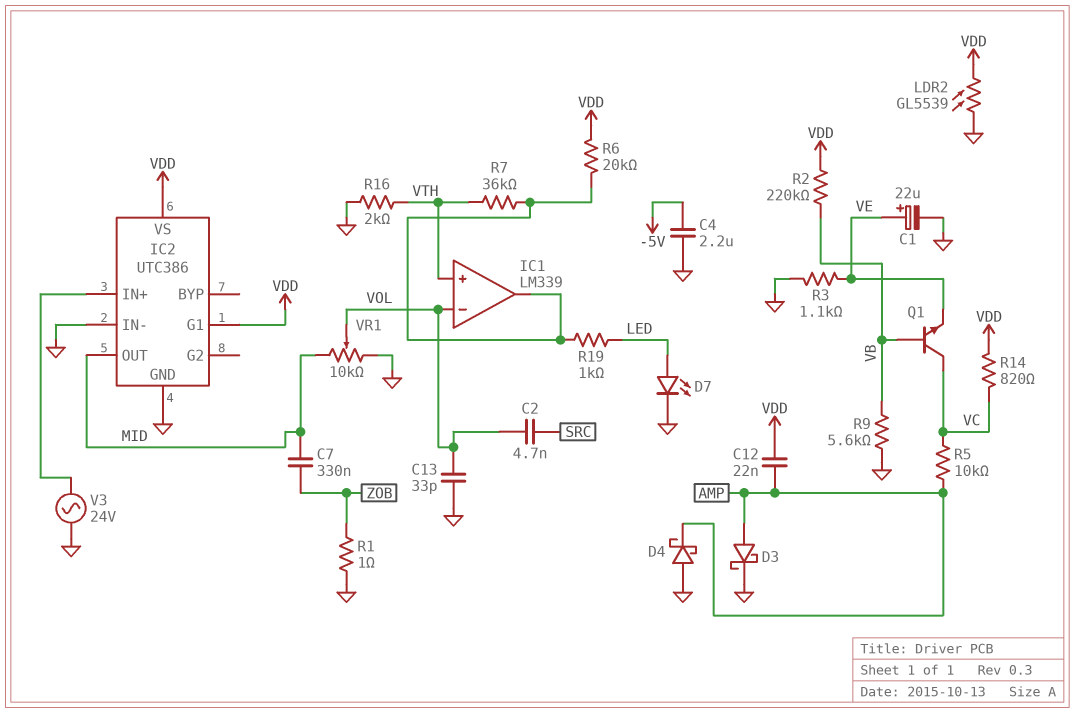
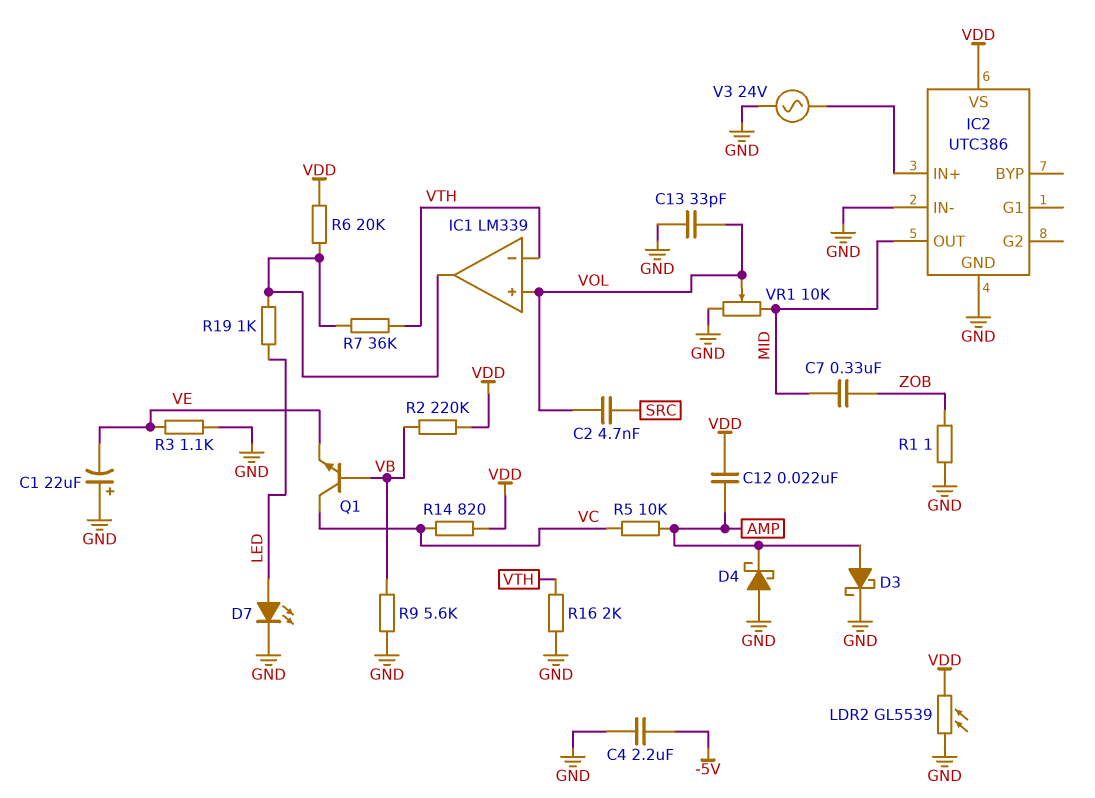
C1: 22uF (plus VE, minus GND) -> 22uF (plus GND, minus VE)
IC1 pin in+: VTH -> VOL
IC1 pin in-: VOL -> VTH
IC2 pin G1: VDD -> none

